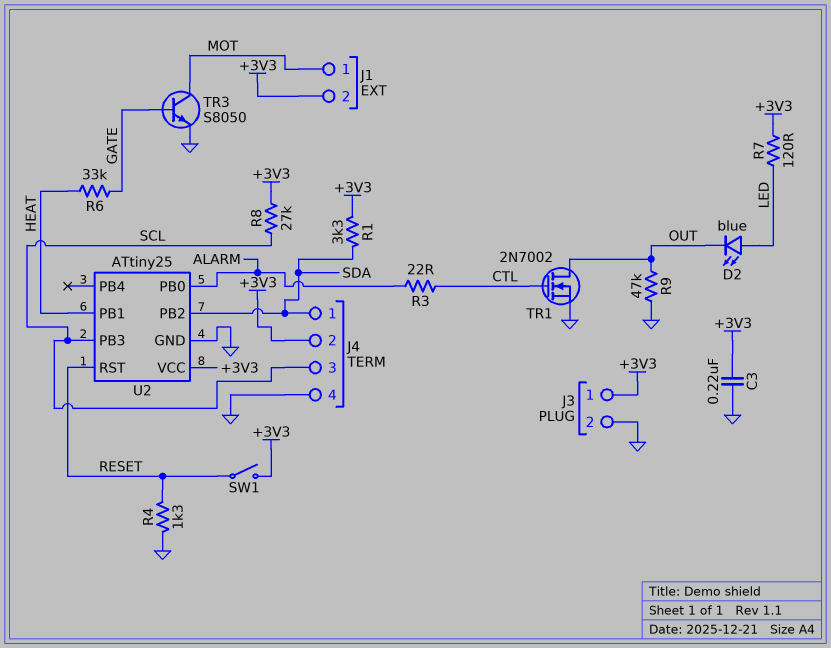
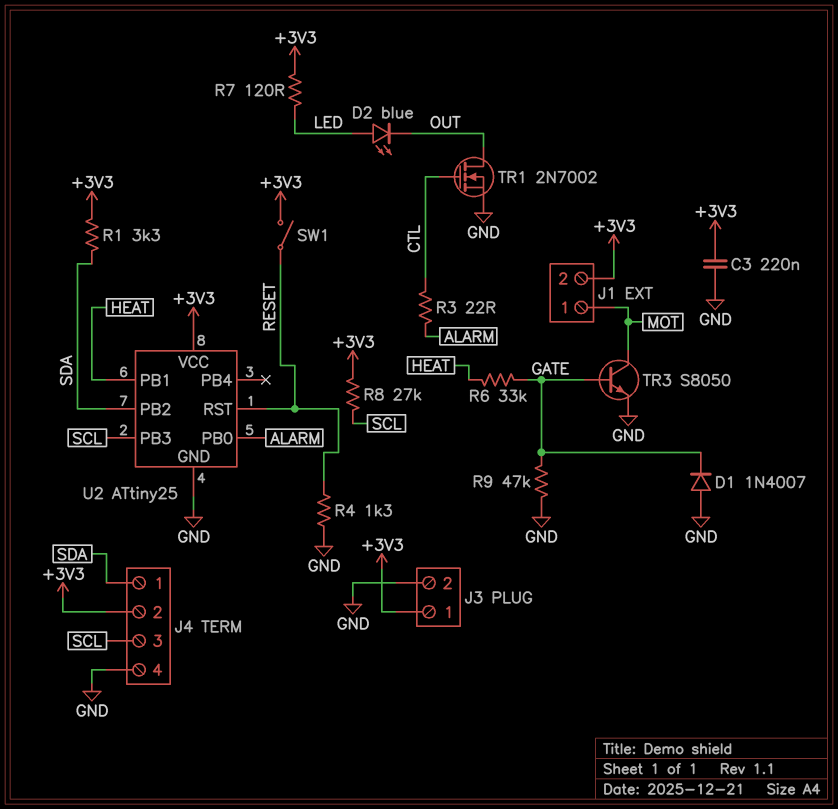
D1: none -> diode 1N4007 (A GND, K GATE)
R9: 47k (GND, OUT) -> 47k (GATE, GND)

